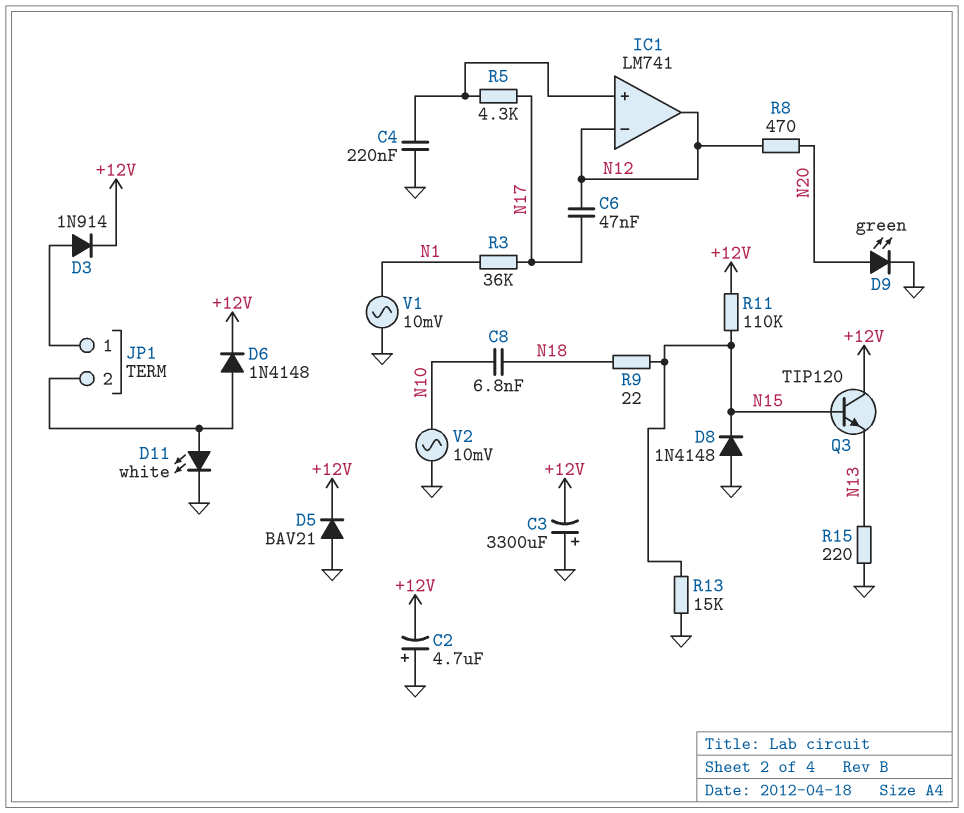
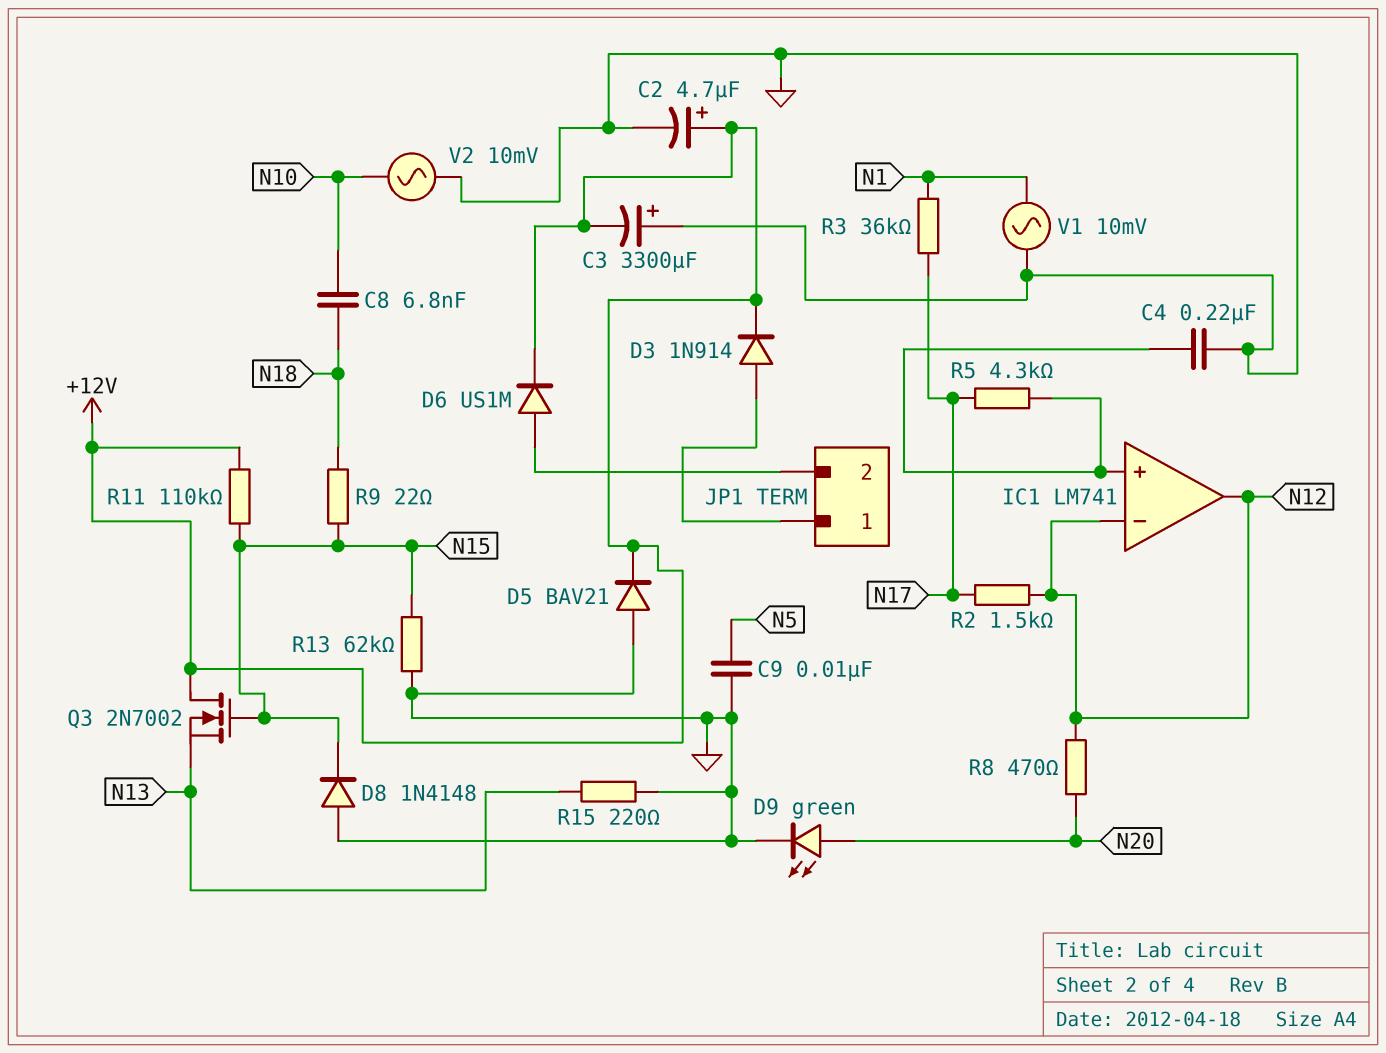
C2: 4.7uF (plus GND, minus +12V) -> 4.7uF (plus +12V, minus GND)
C6: 47nF (N12, N17) -> none
C9: none -> 10nF (GND, N5)
D6: diode 1N4148 (A JP1/2, K +12V) -> diode US1M (A JP1/2, K +12V)
D11: LED white (A JP1/2, K GND) -> none
Q3: NPN TIP120 (B N15, C +12V, E N13) -> NMOS 2N7002 (G N15, D +12V, S N13)
R2: none -> 1.5k (N12, N17)
R13: 15k (GND, N15) -> 62k (GND, N15)

